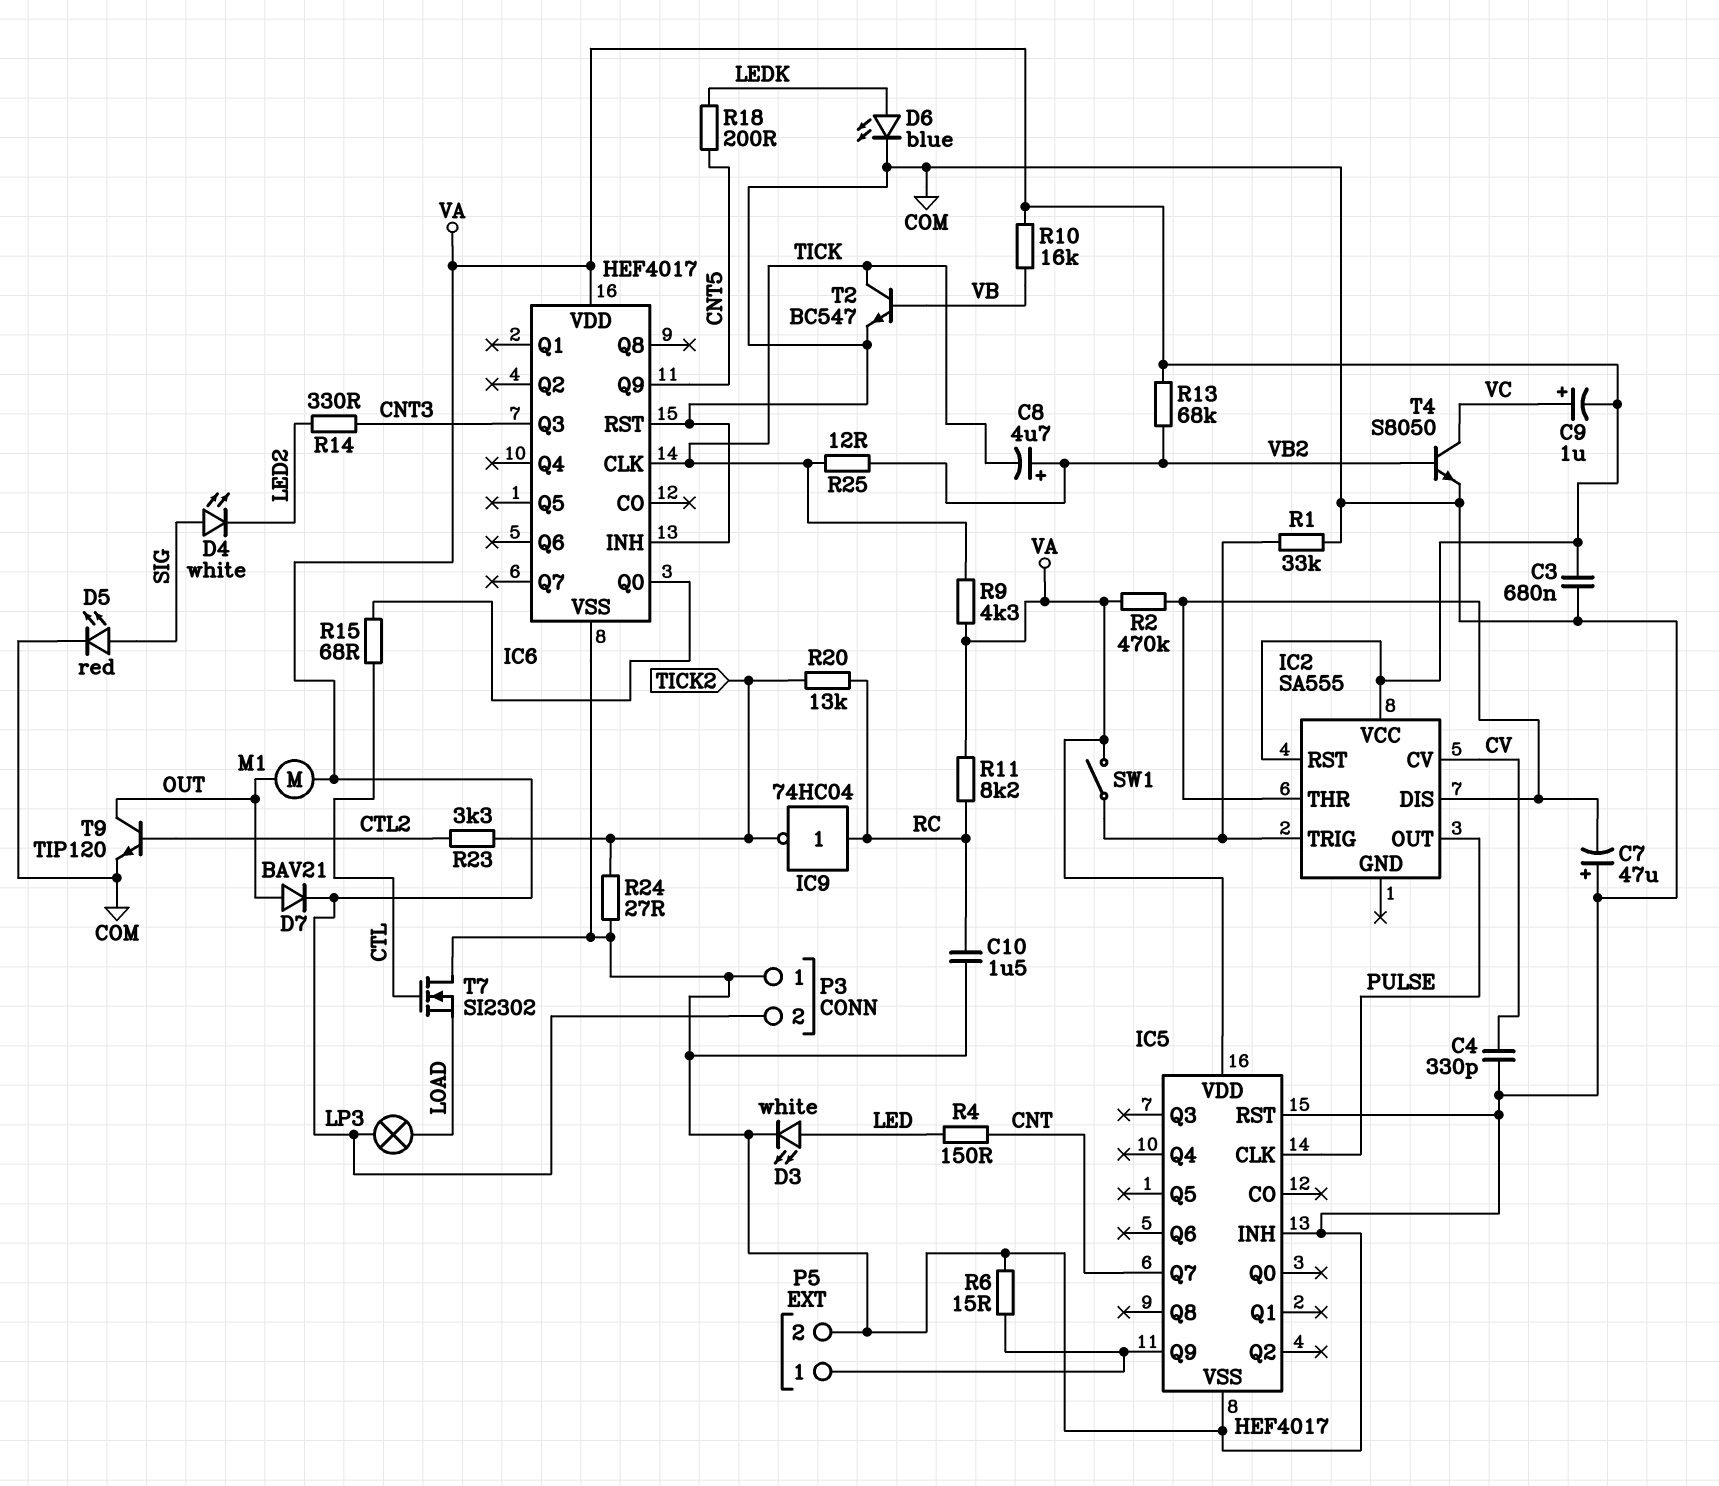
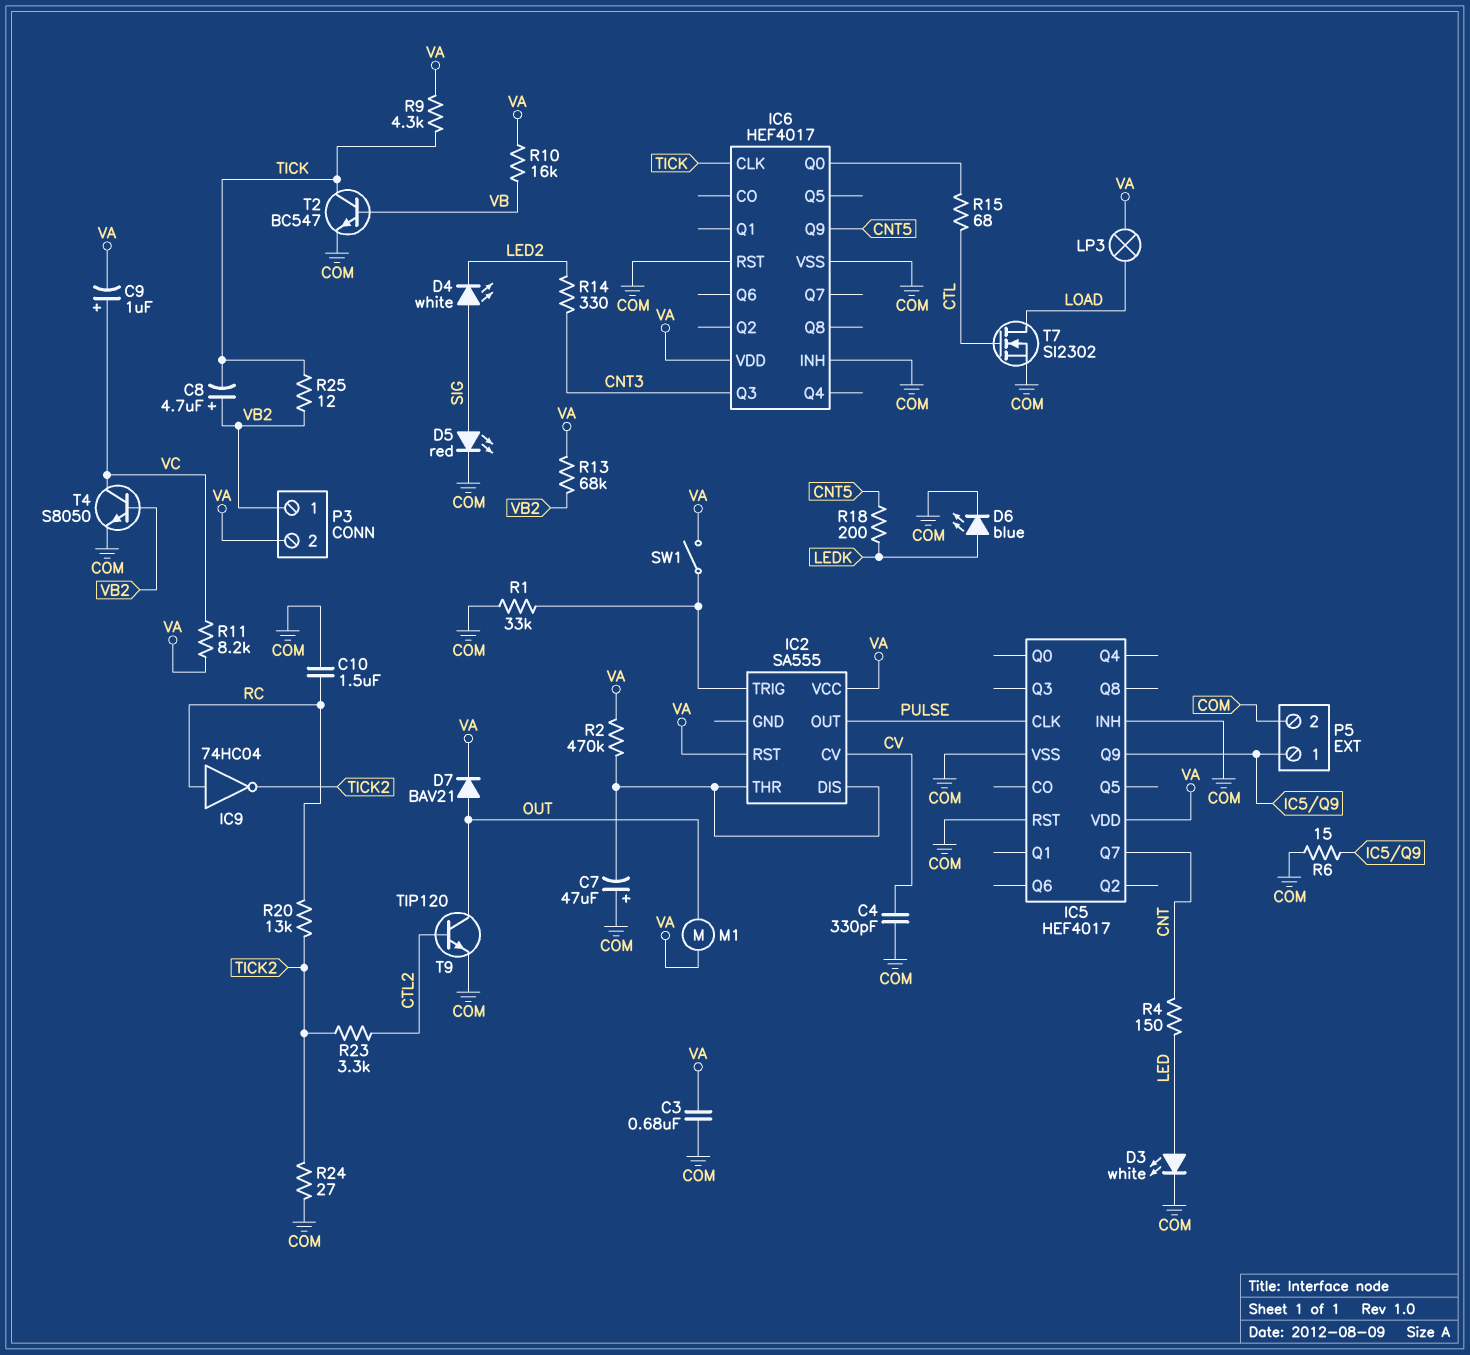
P3 pin 1: COM -> VB2
R11: 8.2k (RC, VA) -> 8.2k (VA, VC)
T7: NMOS SI2302 (G CTL, D COM, S LOAD) -> NMOS SI2302 (G CTL, D LOAD, S COM)

